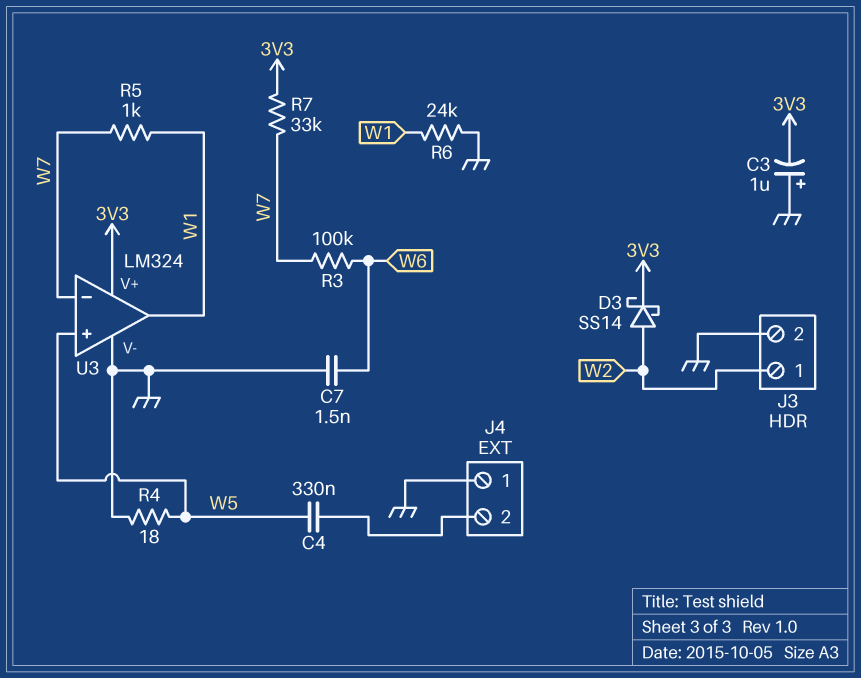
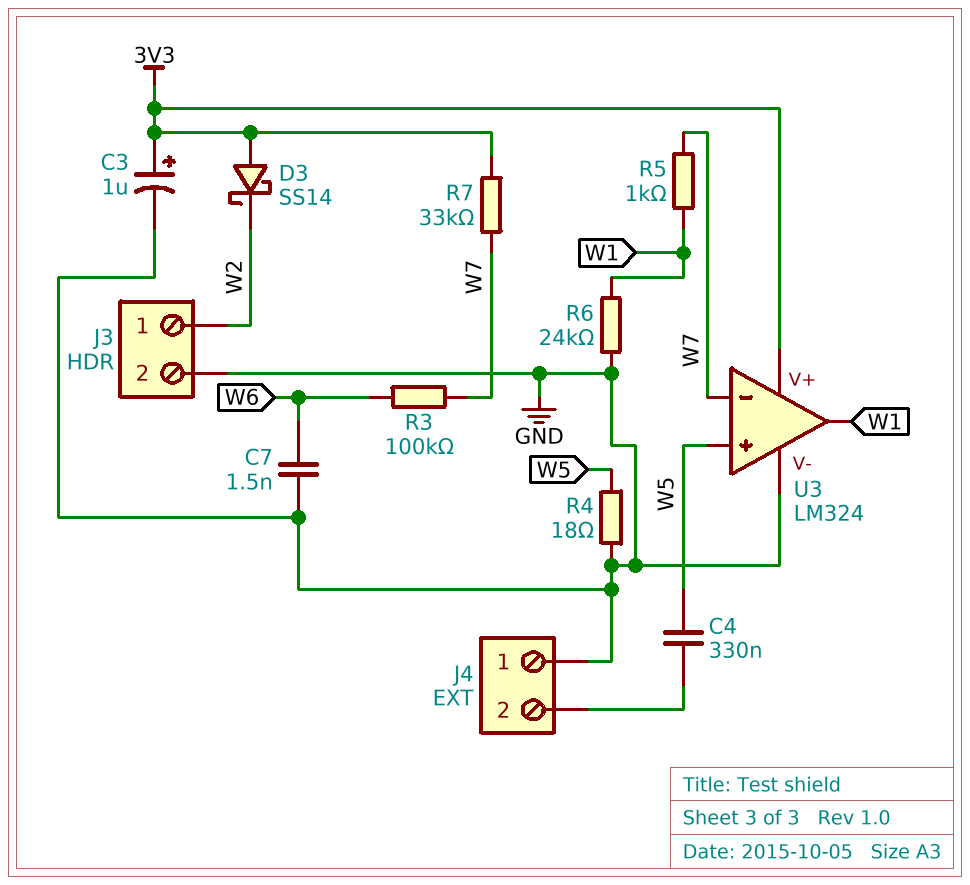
C3: 1uF (plus GND, minus 3V3) -> 1uF (plus 3V3, minus GND)
D3: schottky SS14 (A W2, K 3V3) -> schottky SS14 (A 3V3, K W2)

